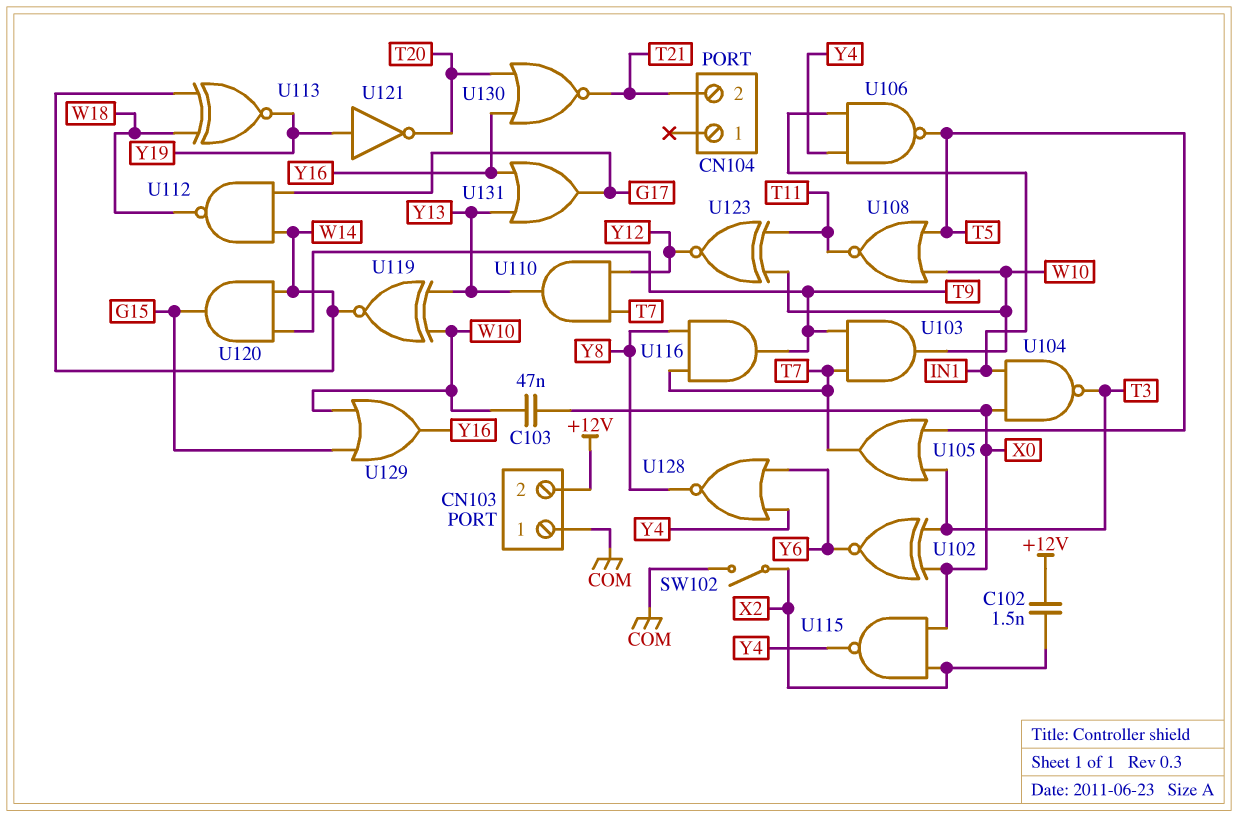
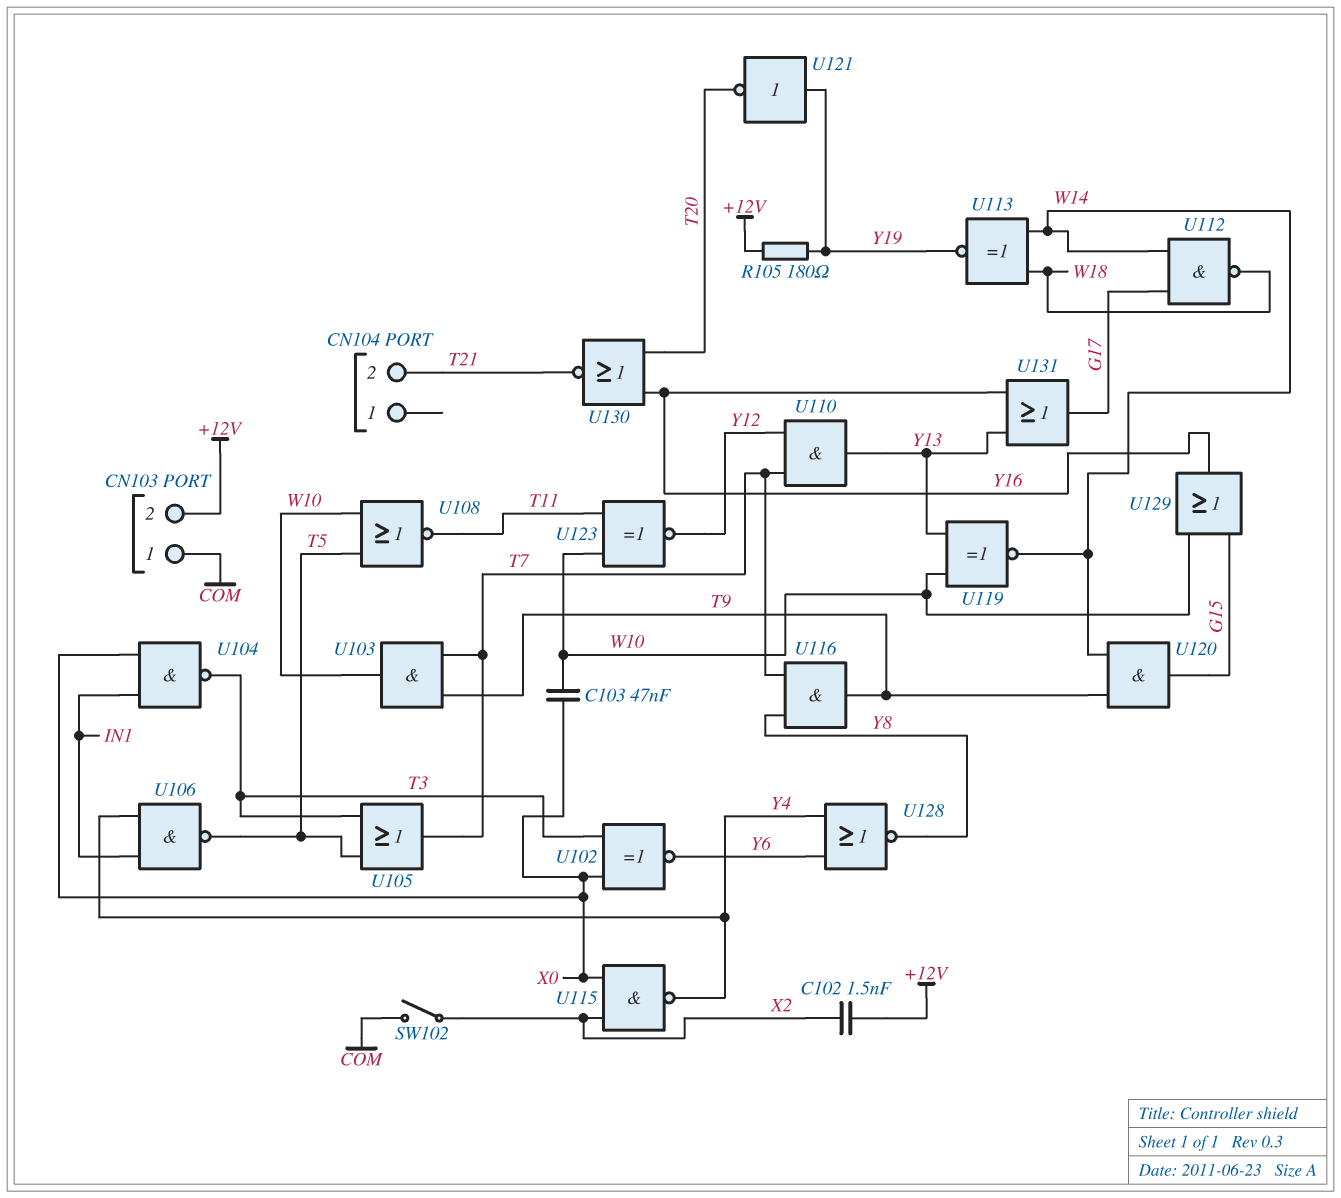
R105: none -> 180 (+12V, Y19)

